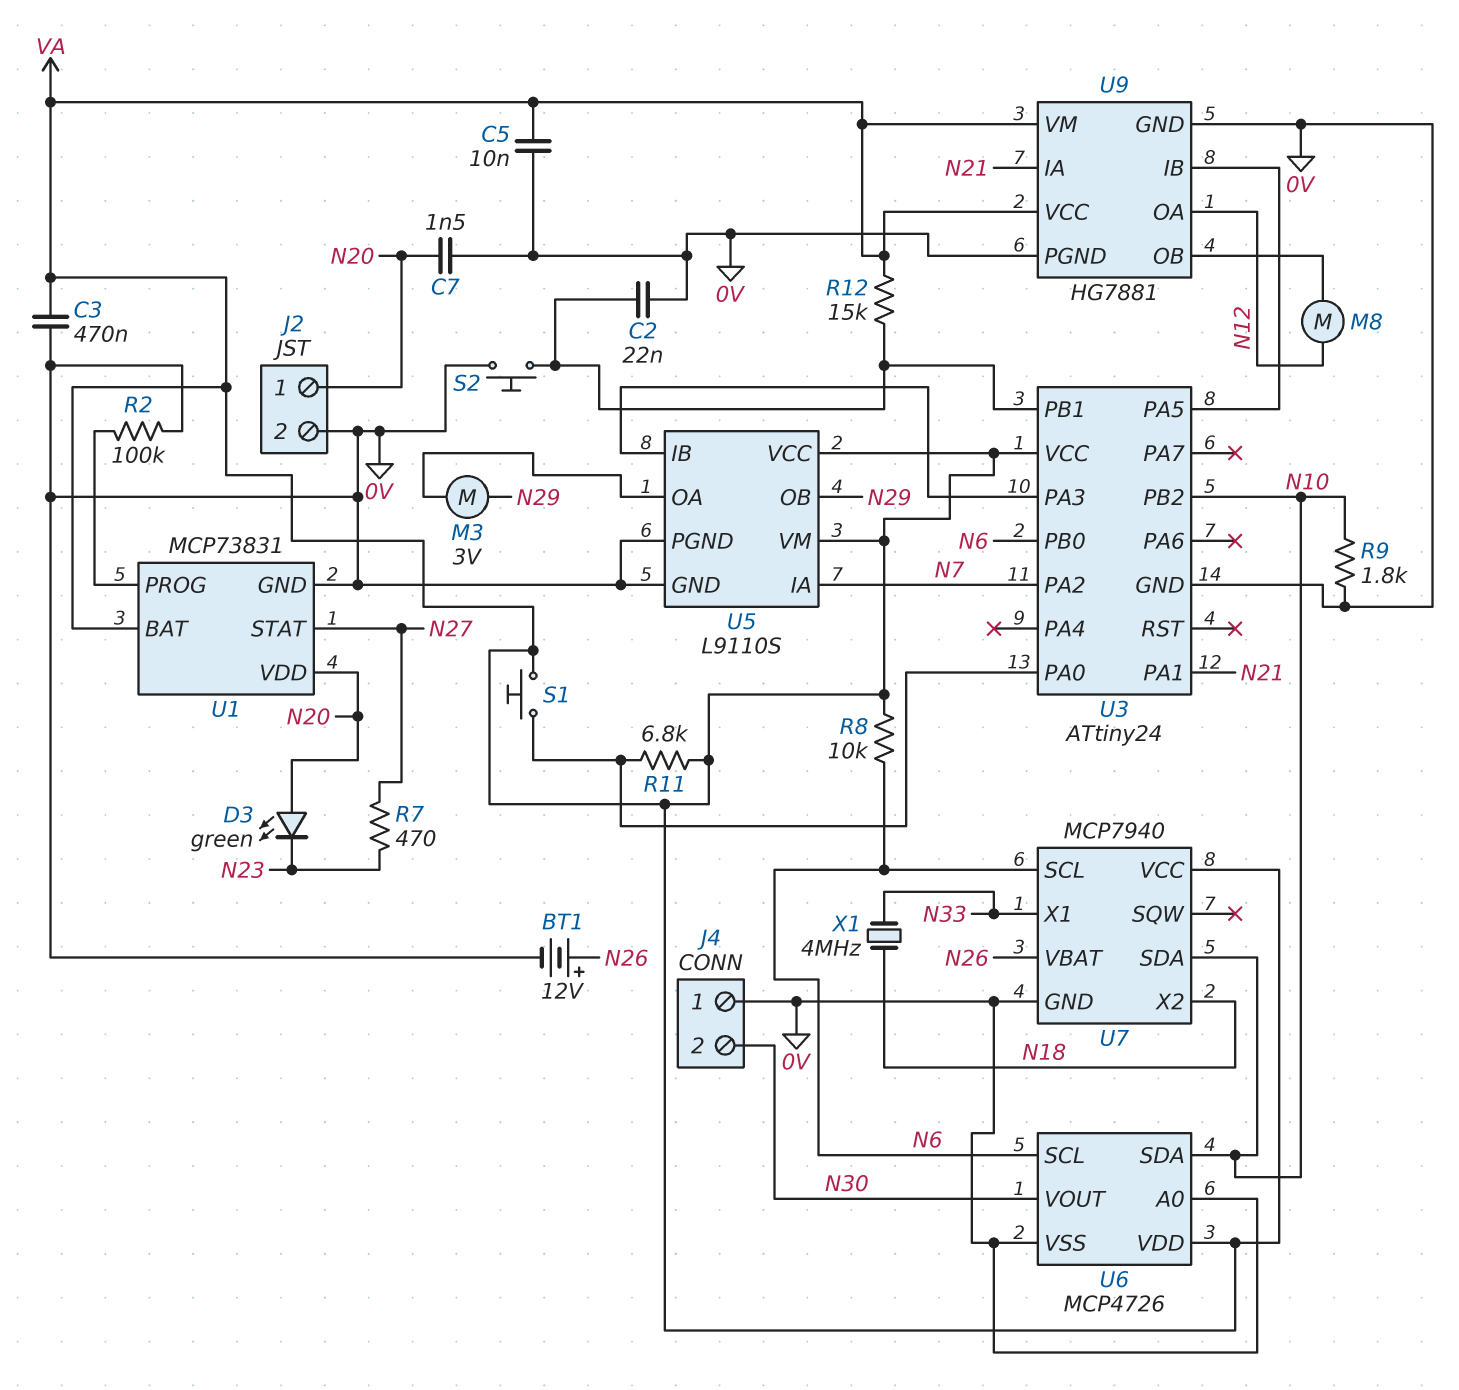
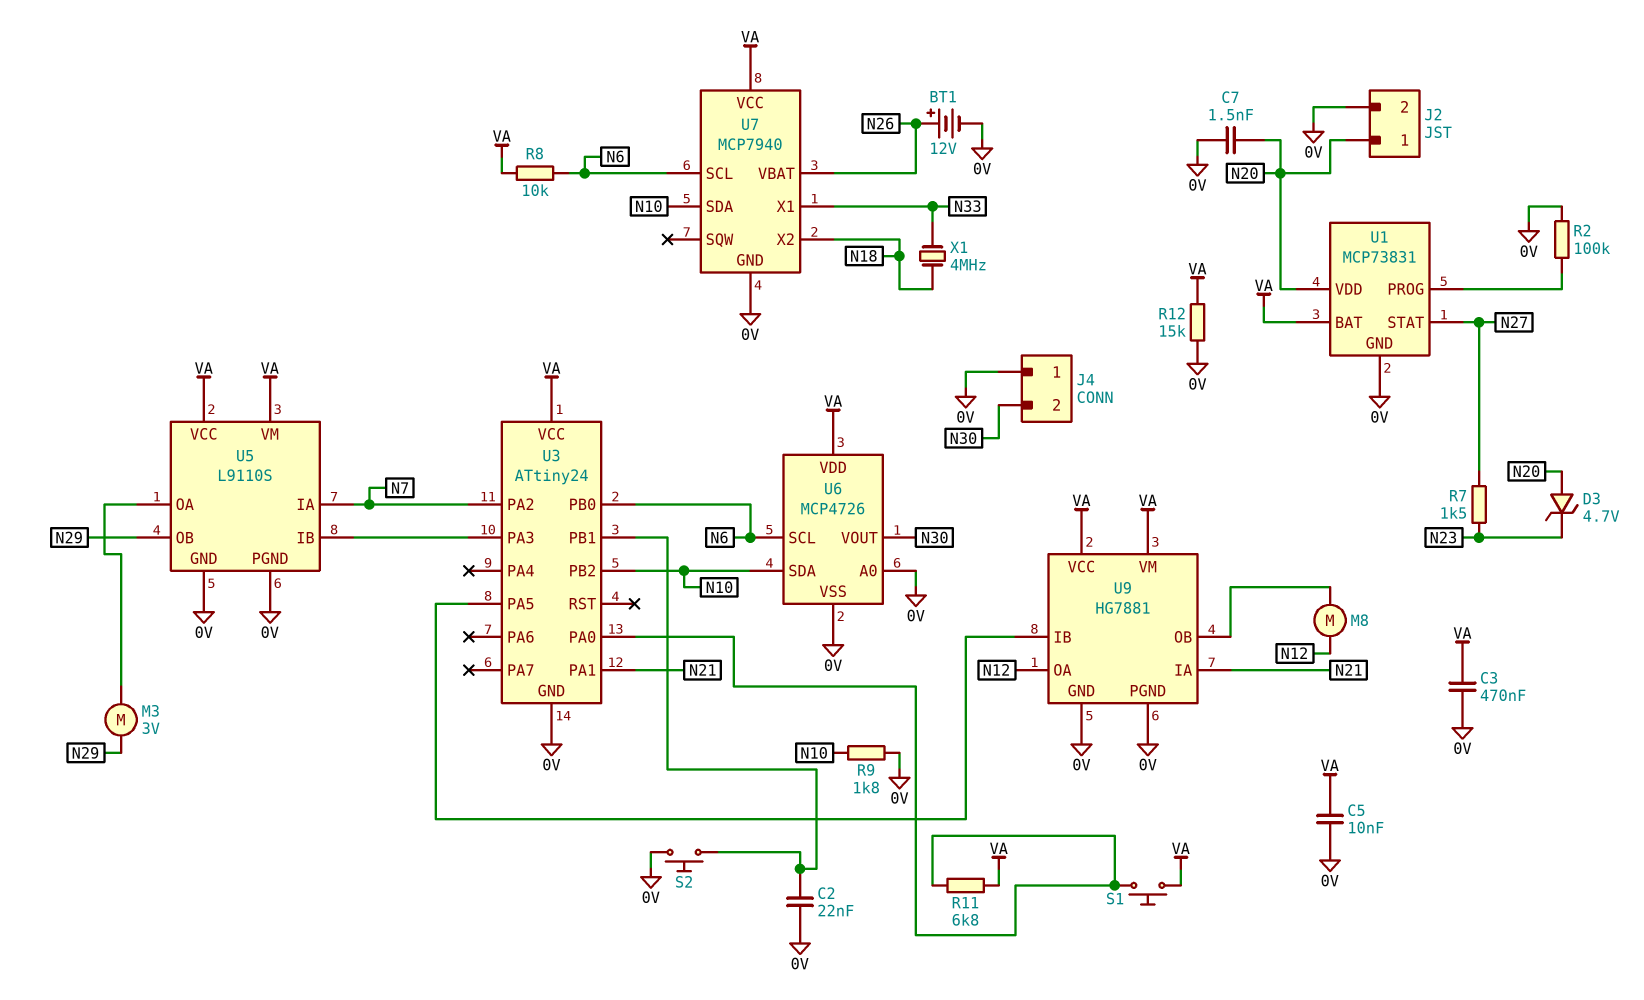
D3: LED green (A N20, K N23) -> zener 4.7V (A N20, K N23)
R7: 470 (N23, N27) -> 1.5k (N23, N27)
R12: 15k (U3/PB1, VA) -> 15k (0V, VA)

